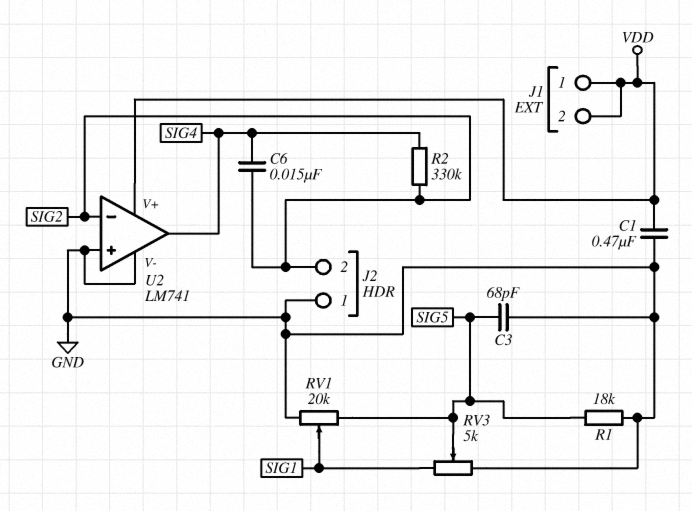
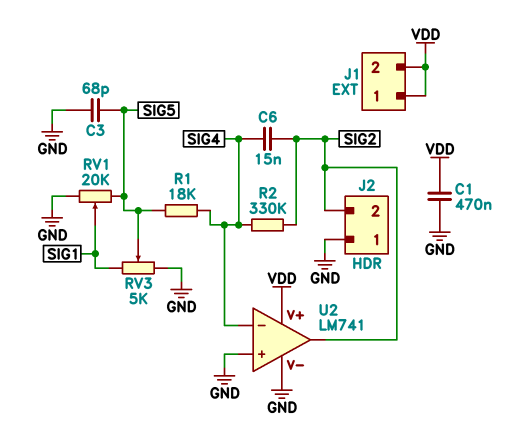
R1: 18k (GND, SIG5) -> 18k (SIG4, SIG5)
U2 pin in-: SIG2 -> SIG4
U2 pin out: SIG4 -> SIG2

